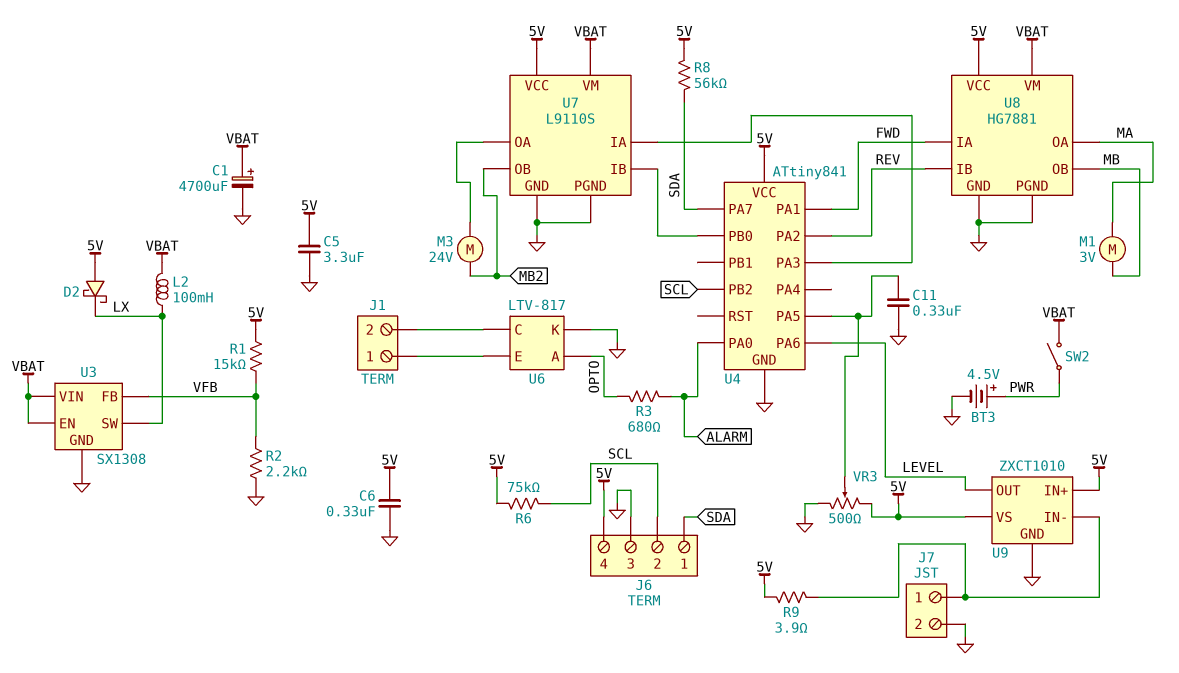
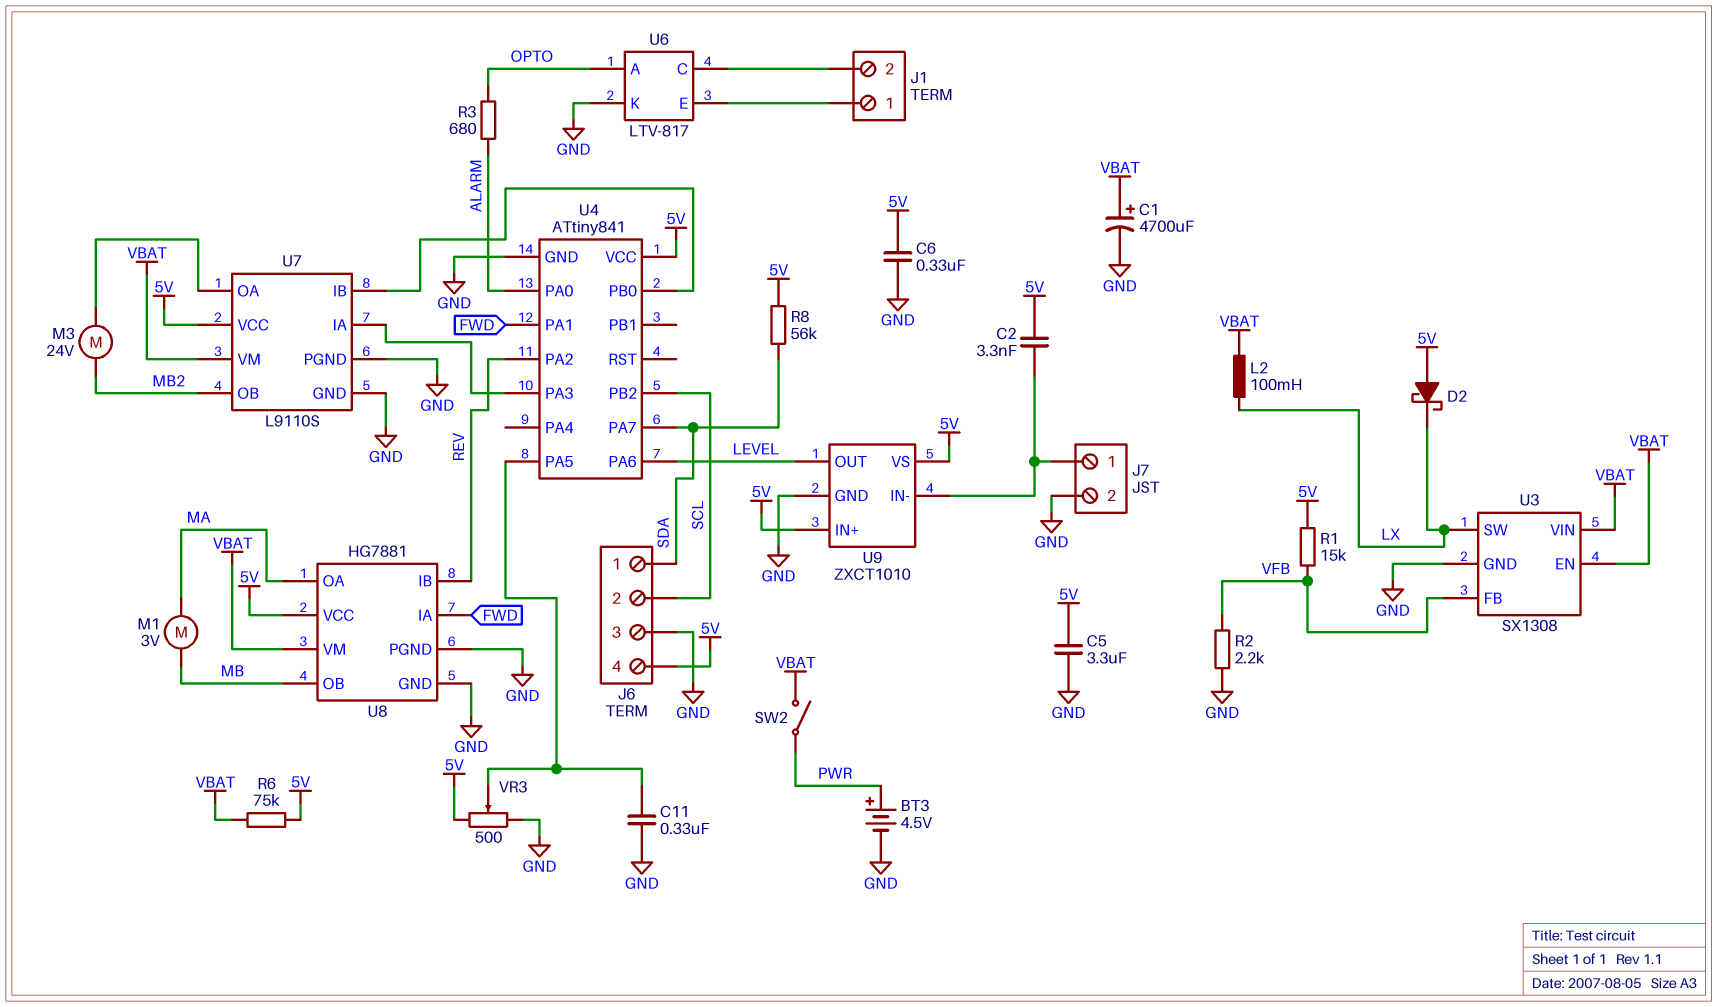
C2: none -> 3.3nF (5V, J7/1)
R6: 75k (5V, SCL) -> 75k (5V, VBAT)
R9: 3.9 (5V, J7/1) -> none

